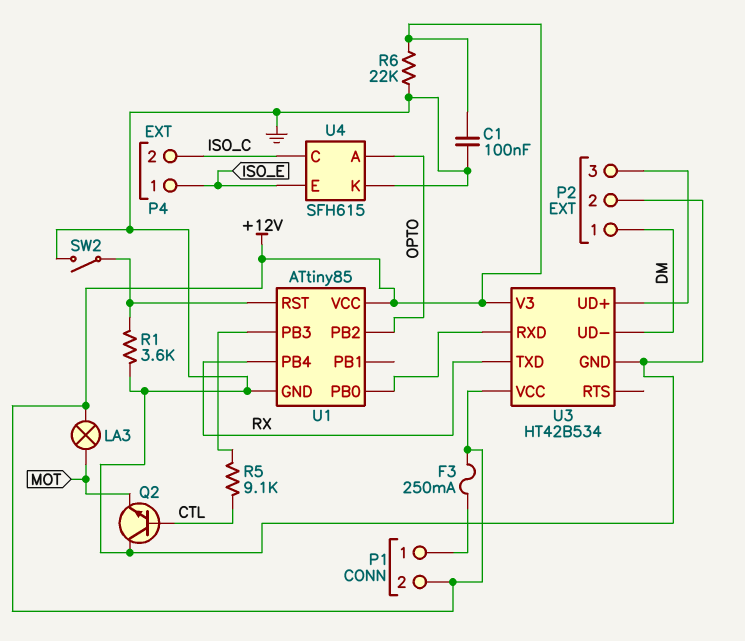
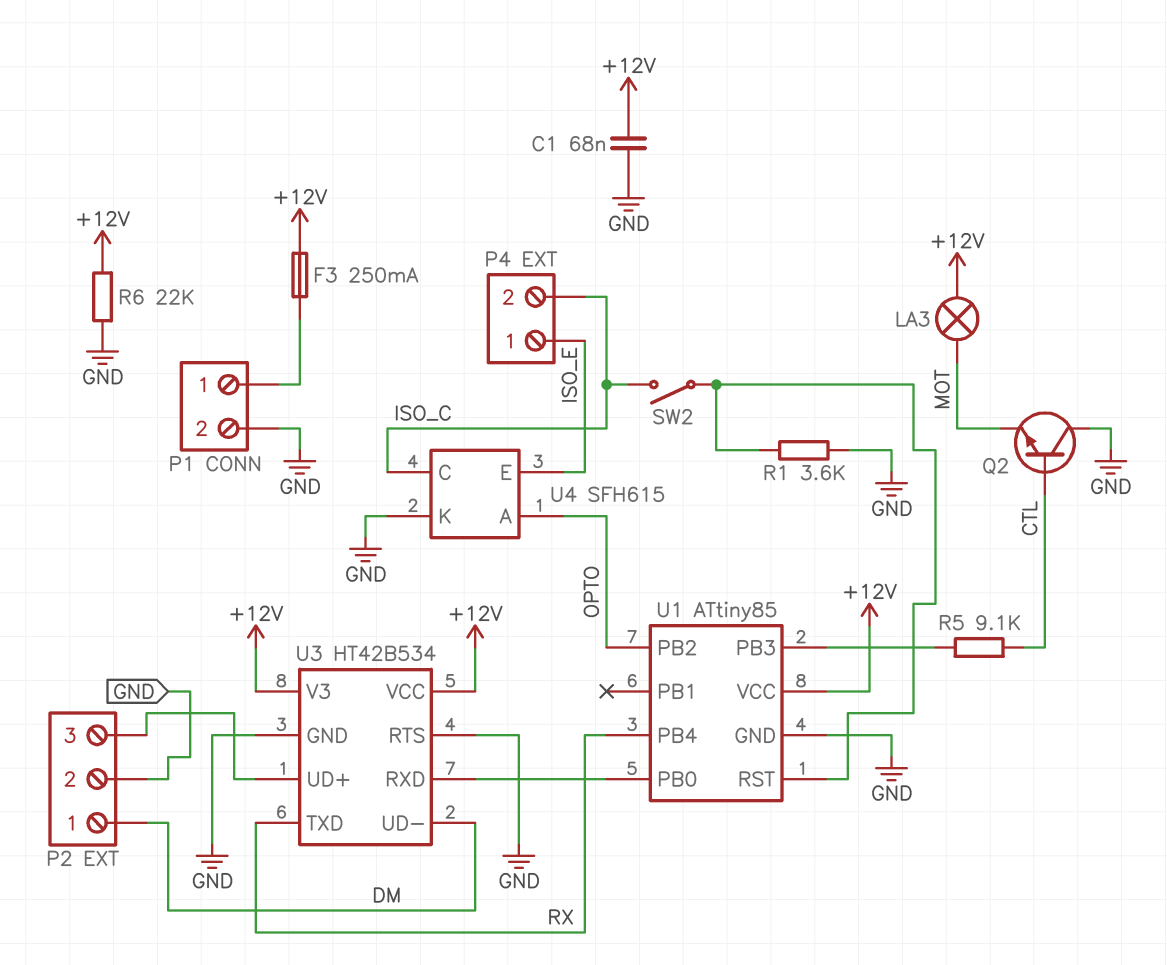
C1: 100nF (+12V, GND) -> 68nF (+12V, GND)
P1 pin 2: +12V -> GND
SW2: switch (GND, U1/RST) -> switch (ISO_C, U1/RST)
U3 pin RTS: none -> GND

